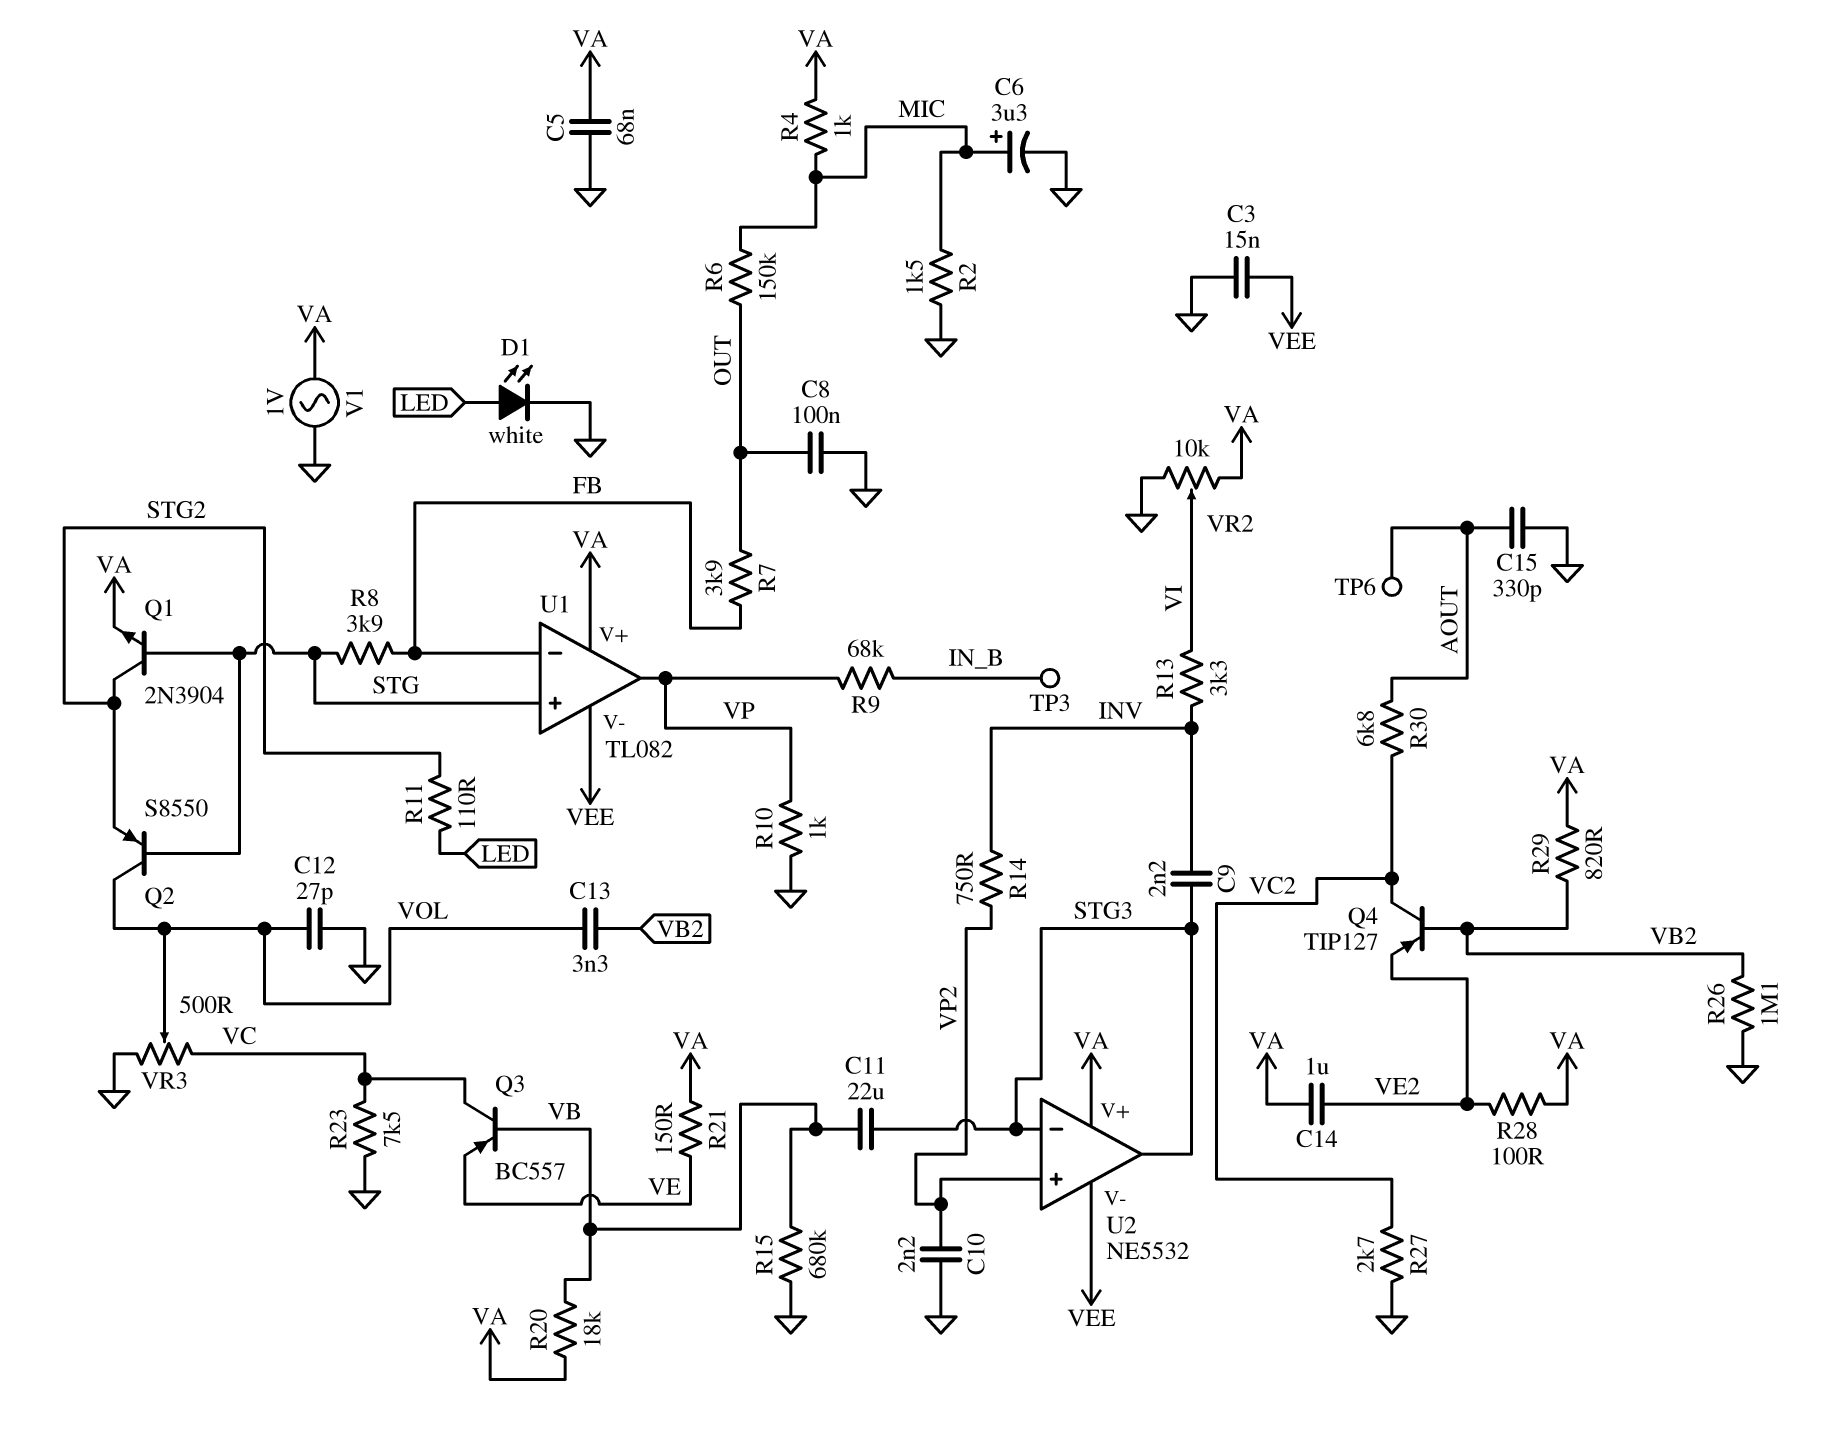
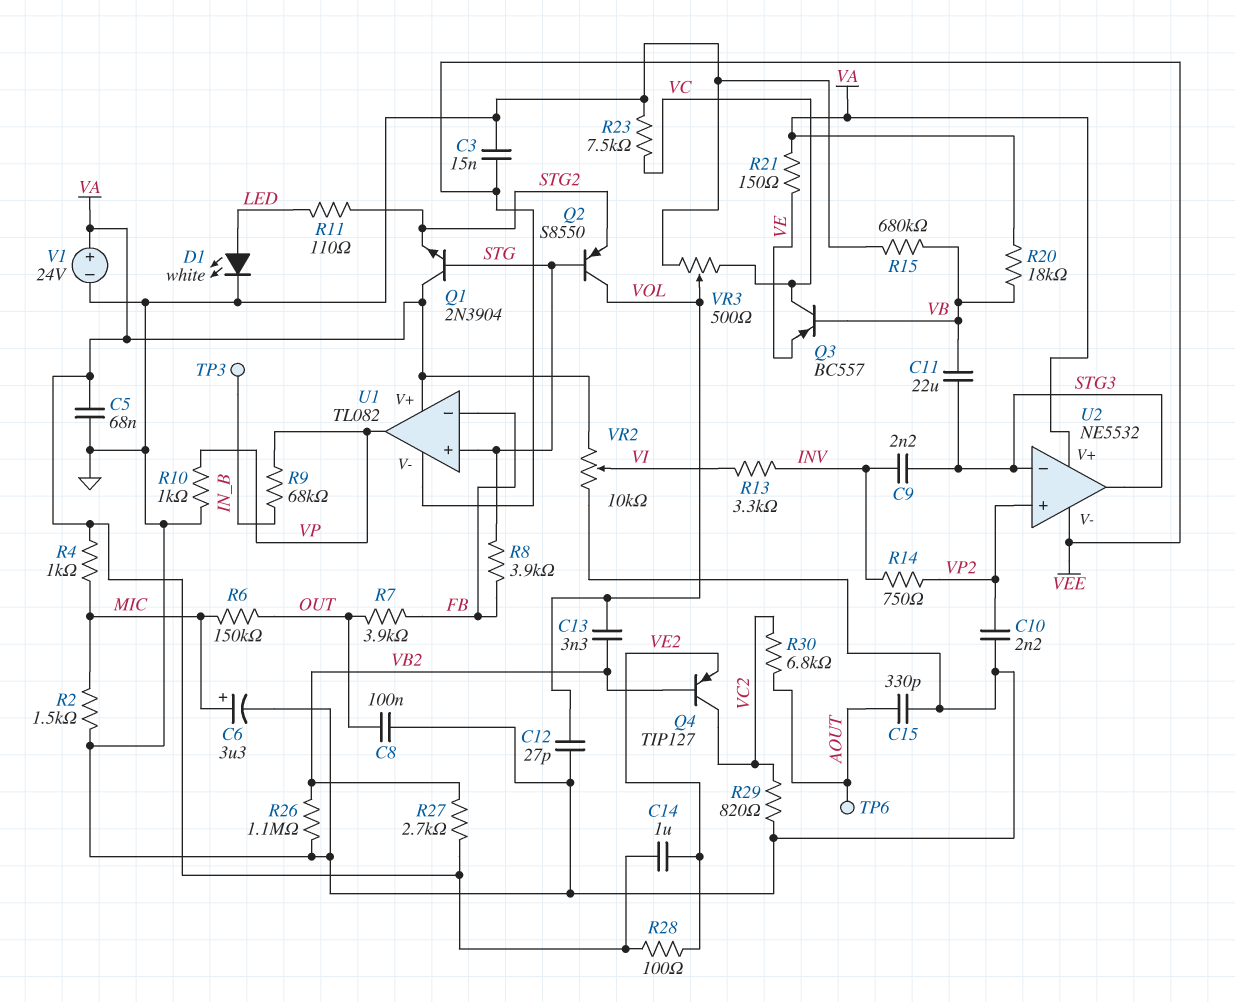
Q1: NPN 2N3904 (B STG, C STG2, E VA) -> NPN 2N3904 (B STG, C VA, E STG2)
R27: 2.7k (GND, VC2) -> 2.7k (VA, VB2)
R29: 820 (VA, VB2) -> 820 (GND, VC2)
V1: AC 1V (GND, VA) -> 24V (plus VA, minus GND)

